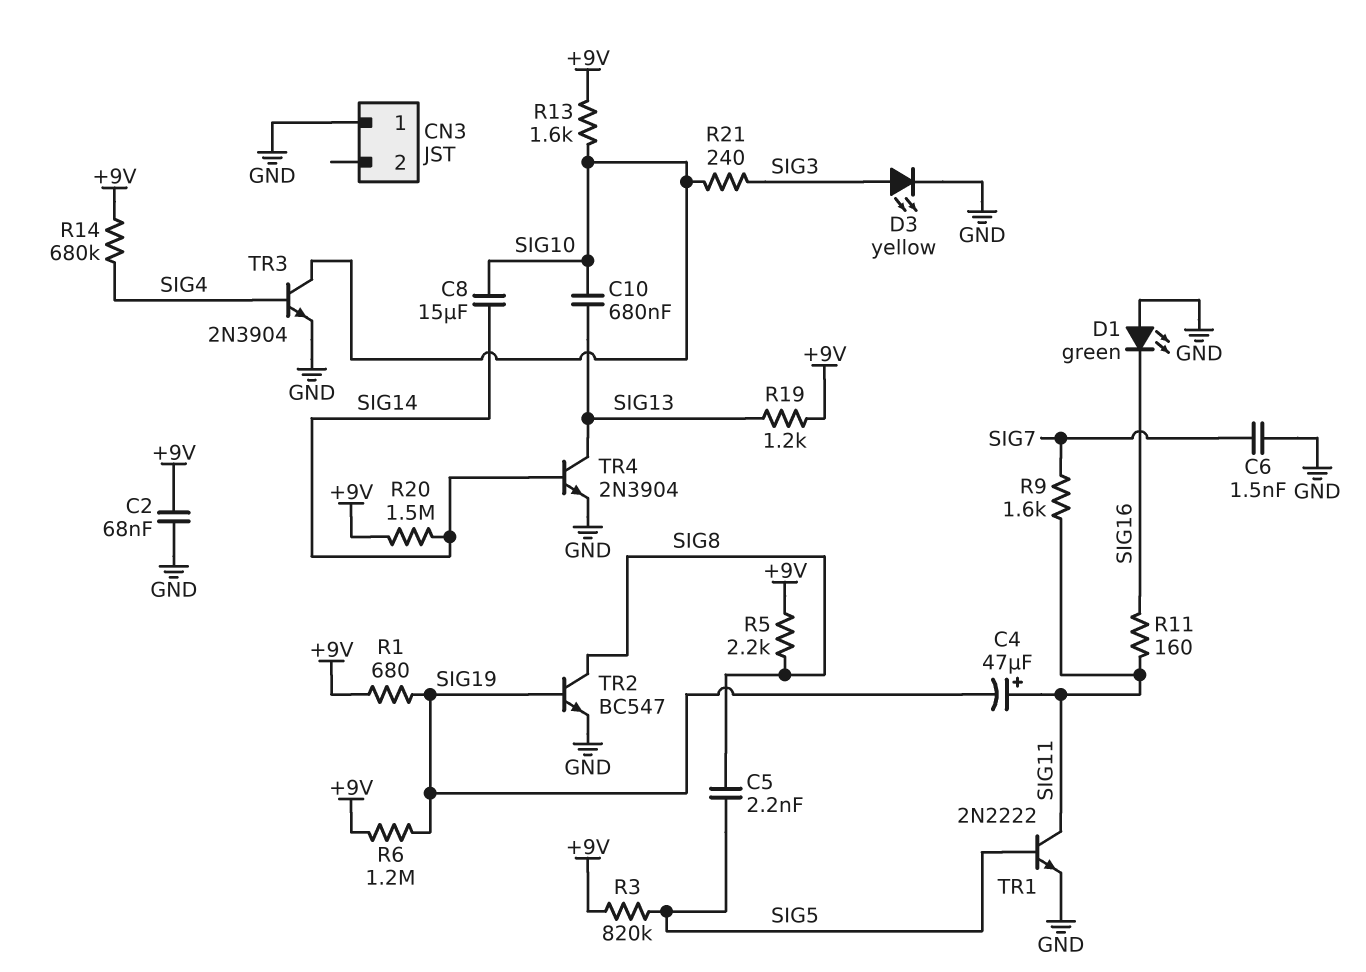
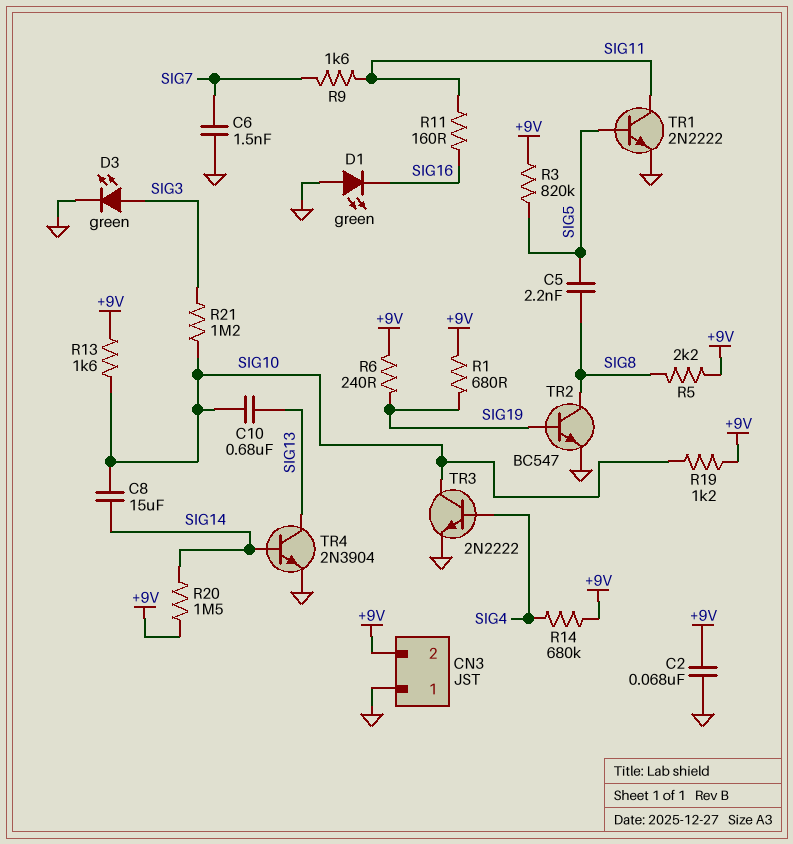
C4: 47uF (plus SIG11, minus SIG19) -> none
CN3 pin 2: none -> +9V
D3: LED yellow (A SIG3, K GND) -> LED green (A SIG3, K GND)
R6: 1.2M (+9V, SIG19) -> 240 (+9V, SIG19)
R19: 1.2k (+9V, SIG13) -> 1.2k (+9V, SIG10)
R21: 240 (SIG3, SIG10) -> 1.2M (SIG3, SIG10)
TR3: NPN 2N3904 (B SIG4, C SIG10, E GND) -> NPN 2N2222 (B SIG4, C SIG10, E GND)

